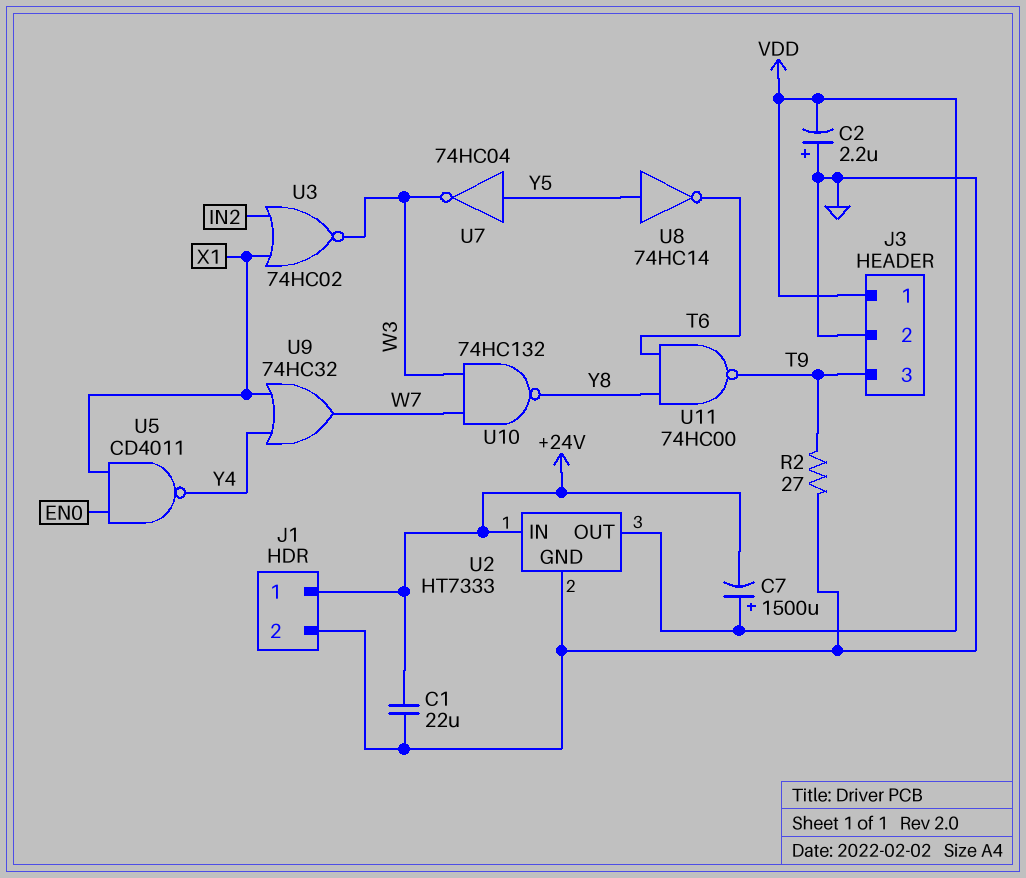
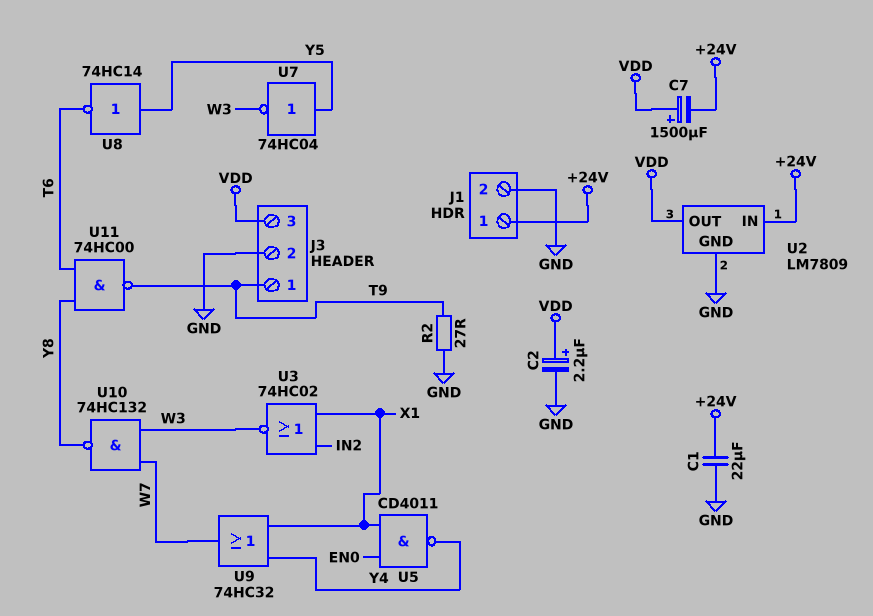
C2: 2.2uF (plus GND, minus VDD) -> 2.2uF (plus VDD, minus GND)
J3 pin 1: VDD -> T9
J3 pin 3: T9 -> VDD
U2: HT7333 -> LM7809

